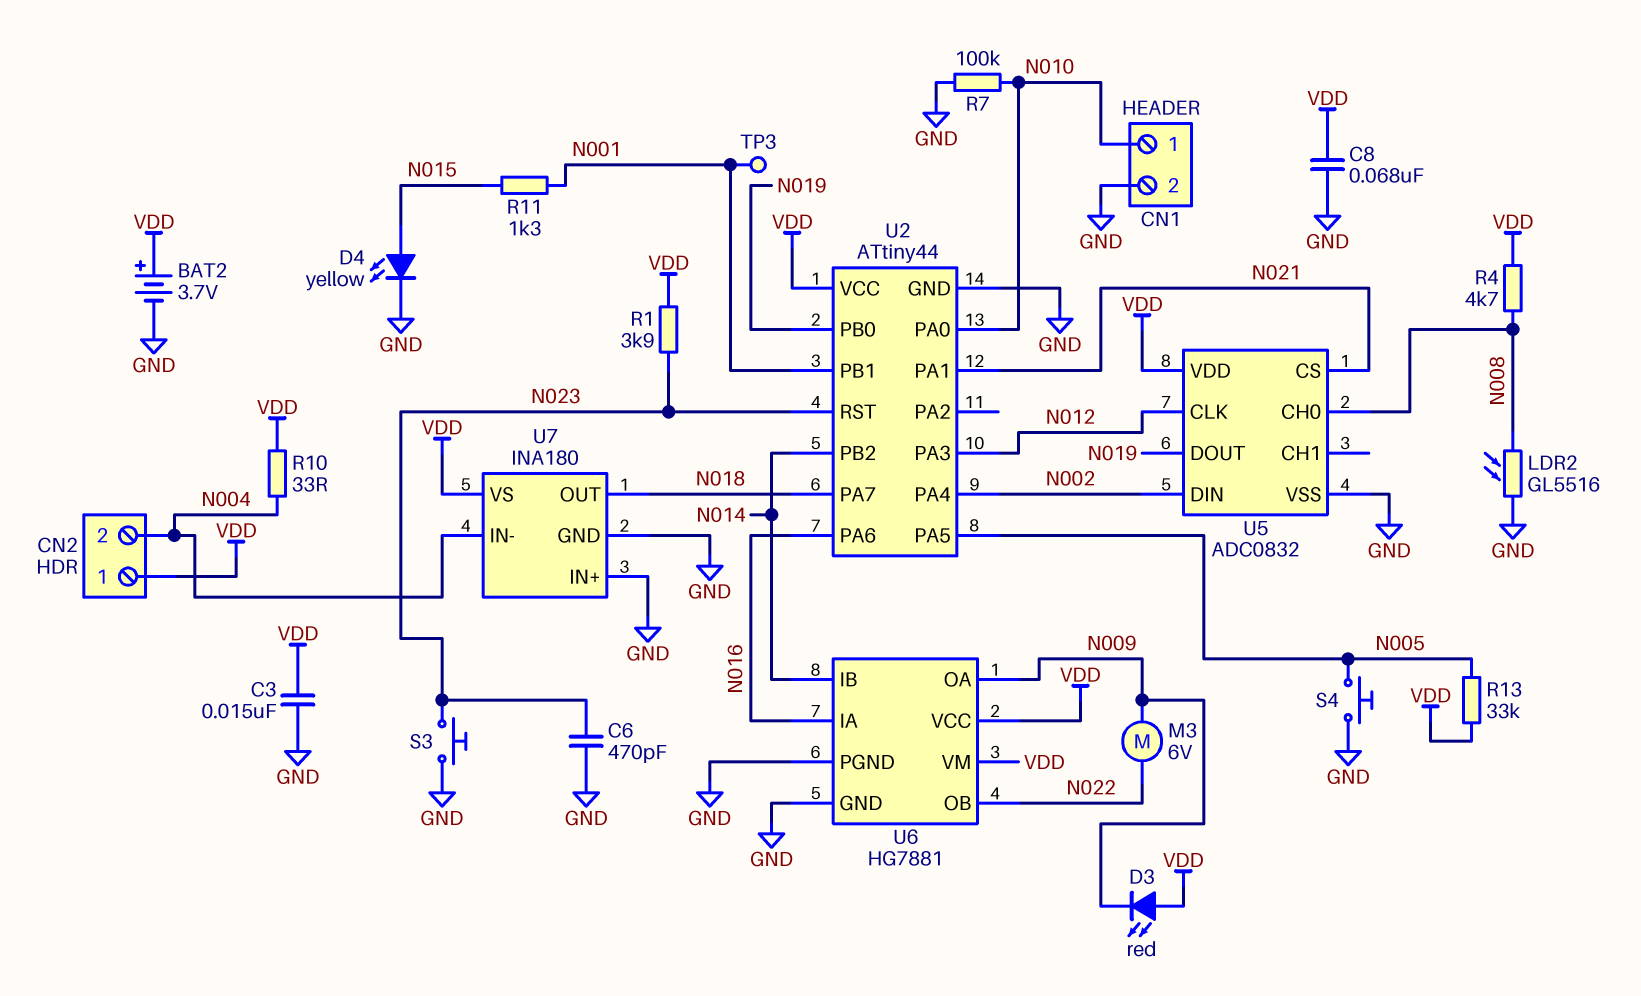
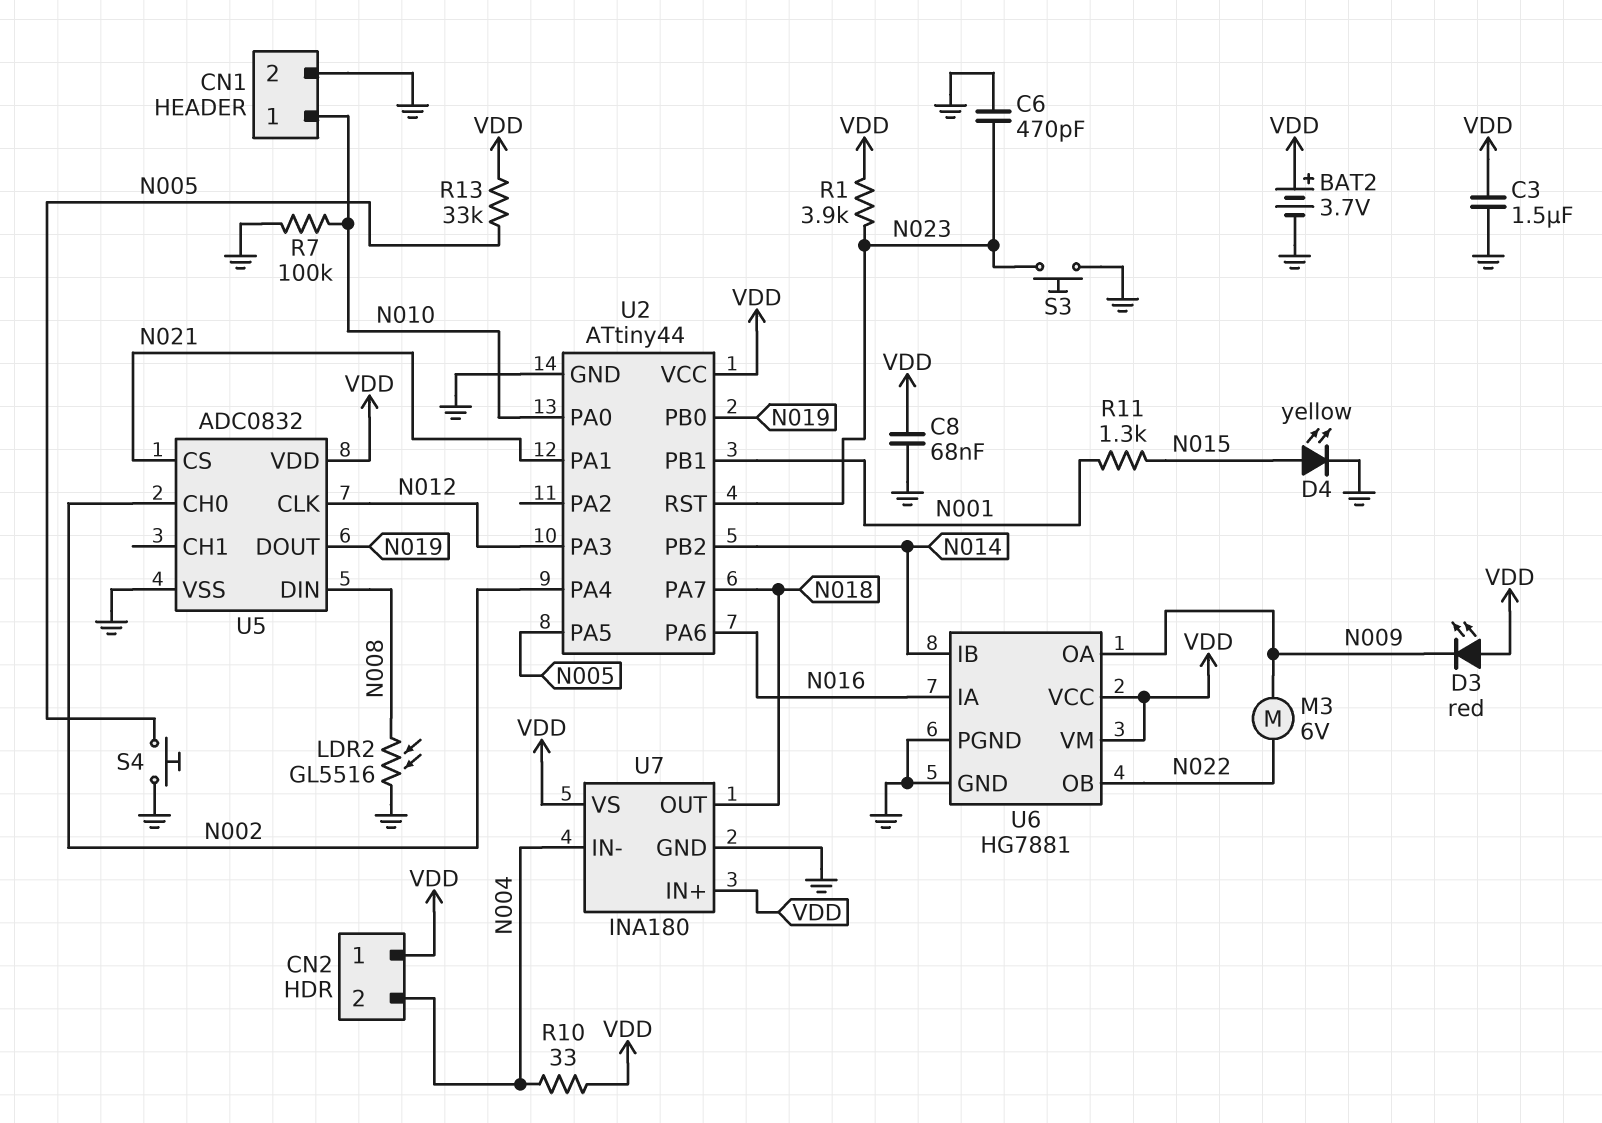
C3: 15nF (GND, VDD) -> 1.5uF (GND, VDD)
R4: 4.7k (N008, VDD) -> none
TP3: test point (N001) -> none
U5 pin CH0: N008 -> N002
U5 pin DIN: N002 -> N008
U7 pin IN+: GND -> VDD

